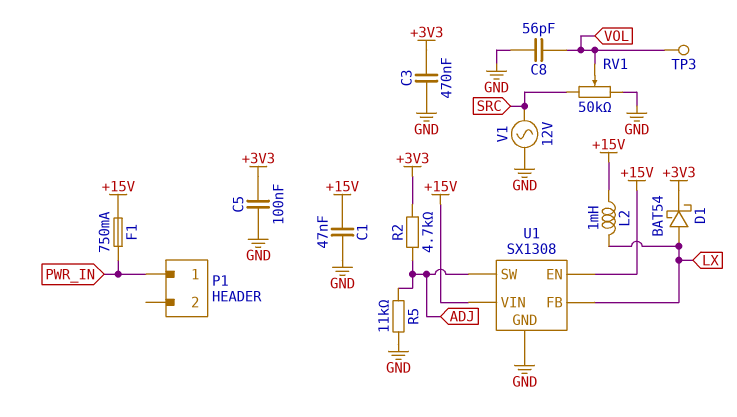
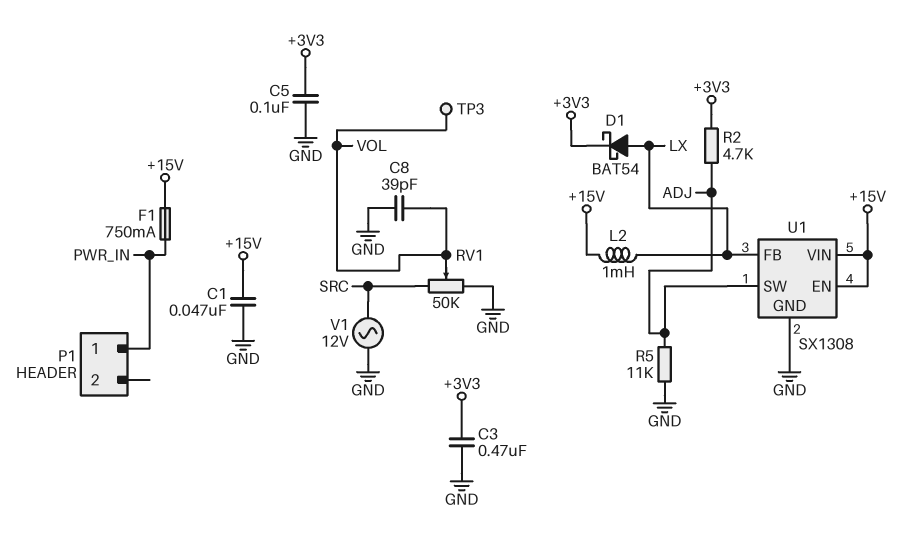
C8: 56pF (GND, VOL) -> 39pF (GND, VOL)

